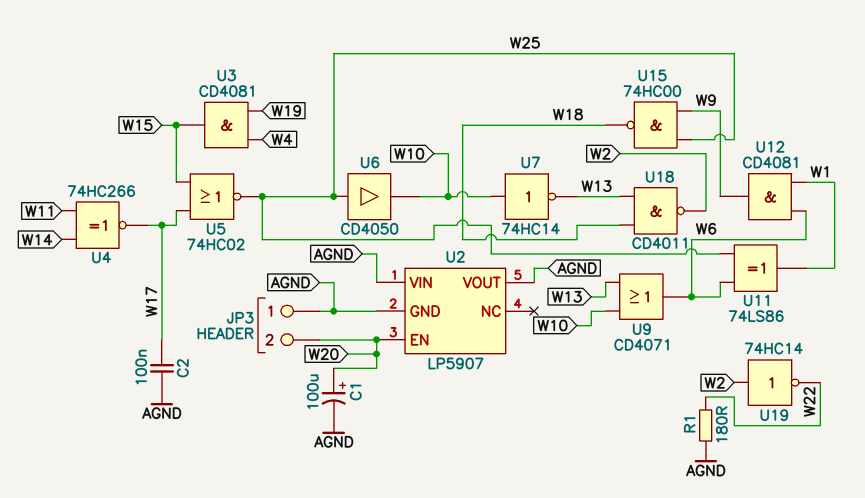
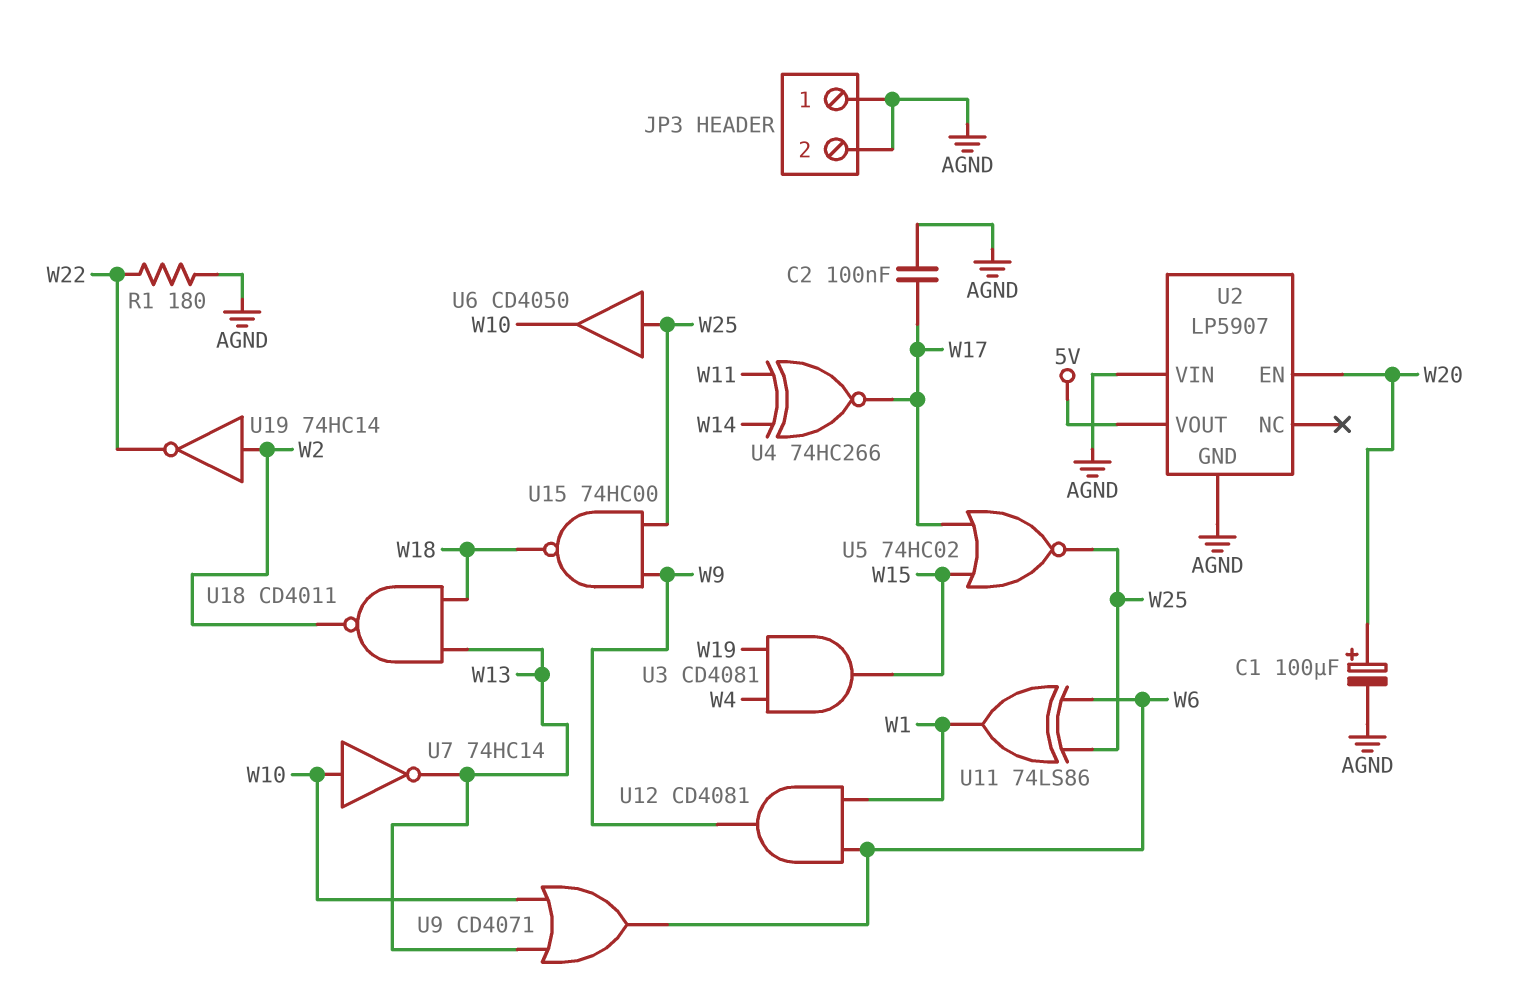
JP3 pin 2: W20 -> AGND
U2 pin VOUT: AGND -> 5V

